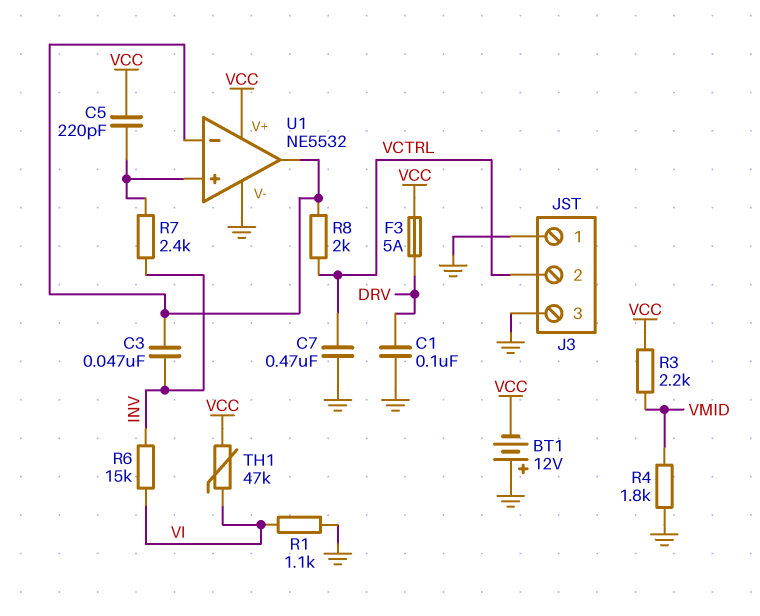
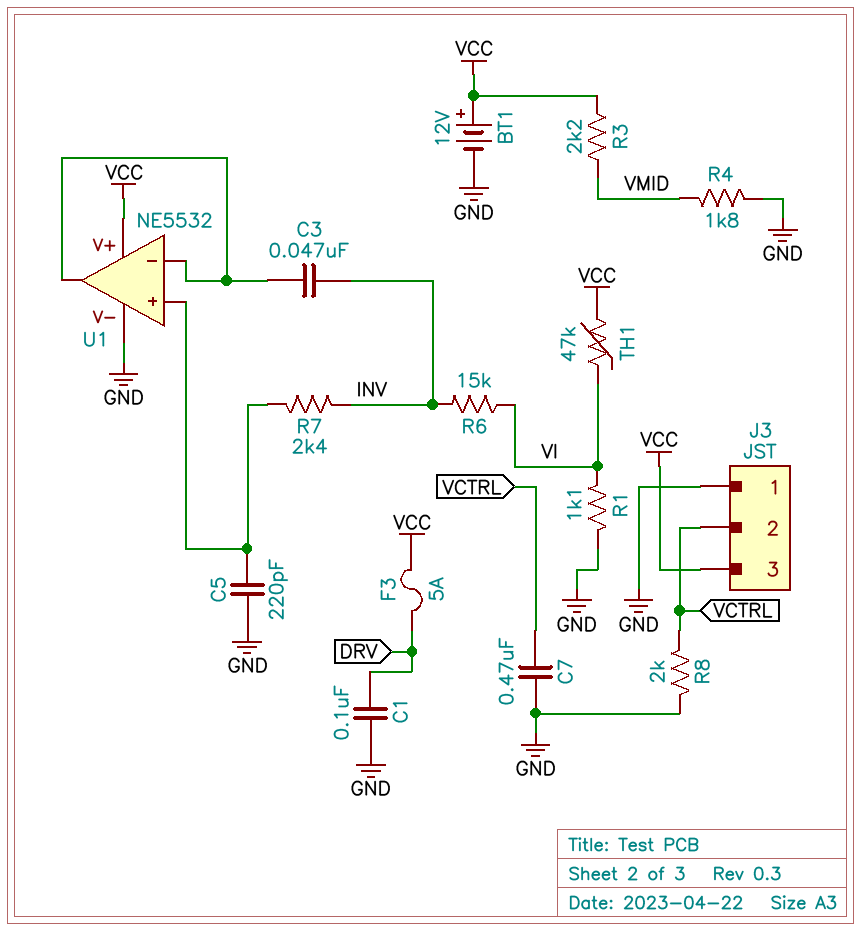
BT1: 12V (plus GND, minus VCC) -> 12V (plus VCC, minus GND)
C5: 220pF (U1/in+, VCC) -> 220pF (GND, U1/in+)
J3 pin 3: GND -> VCC
R8: 2k (U1/in-, VCTRL) -> 2k (GND, VCTRL)

